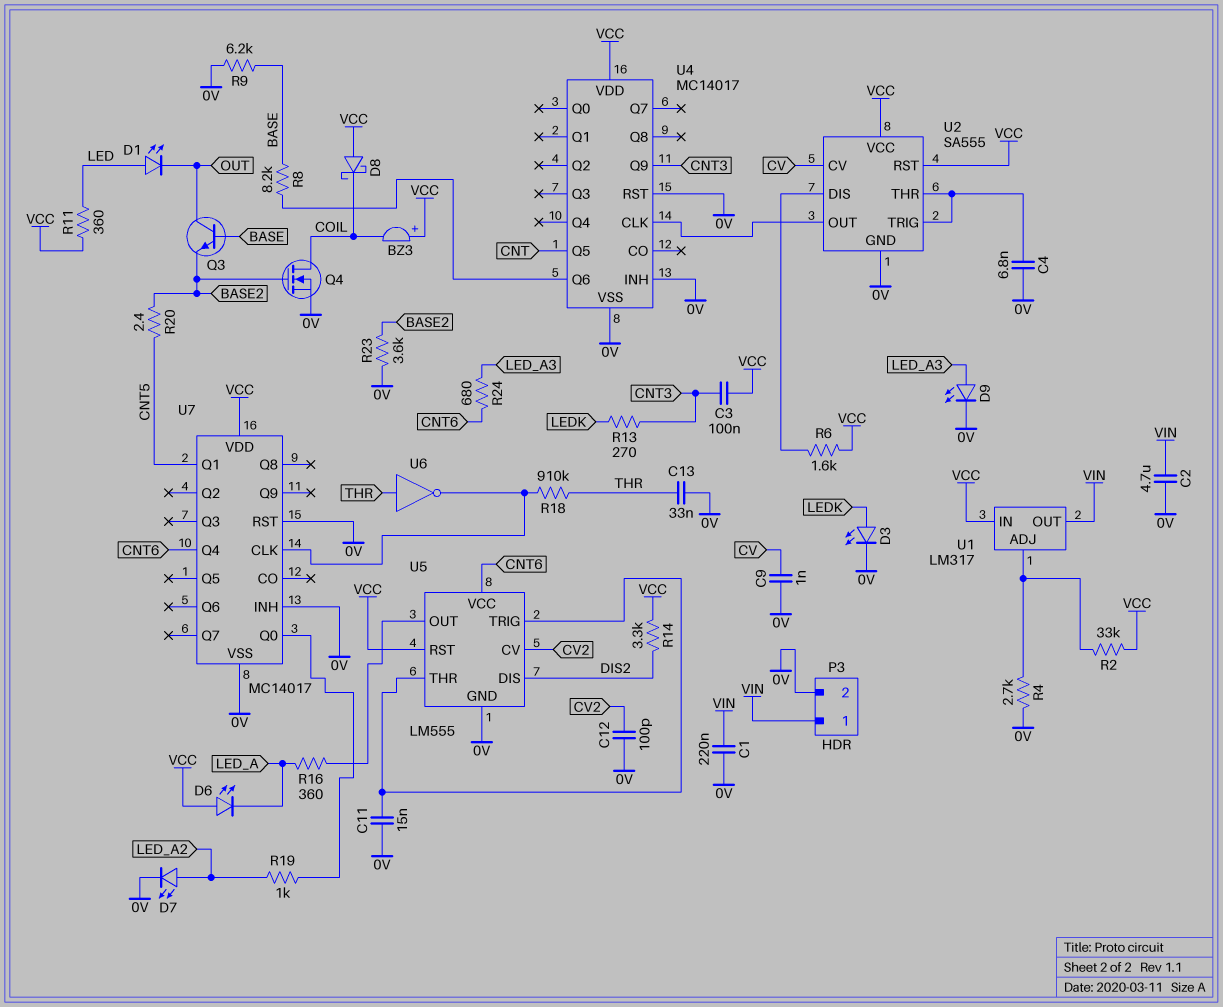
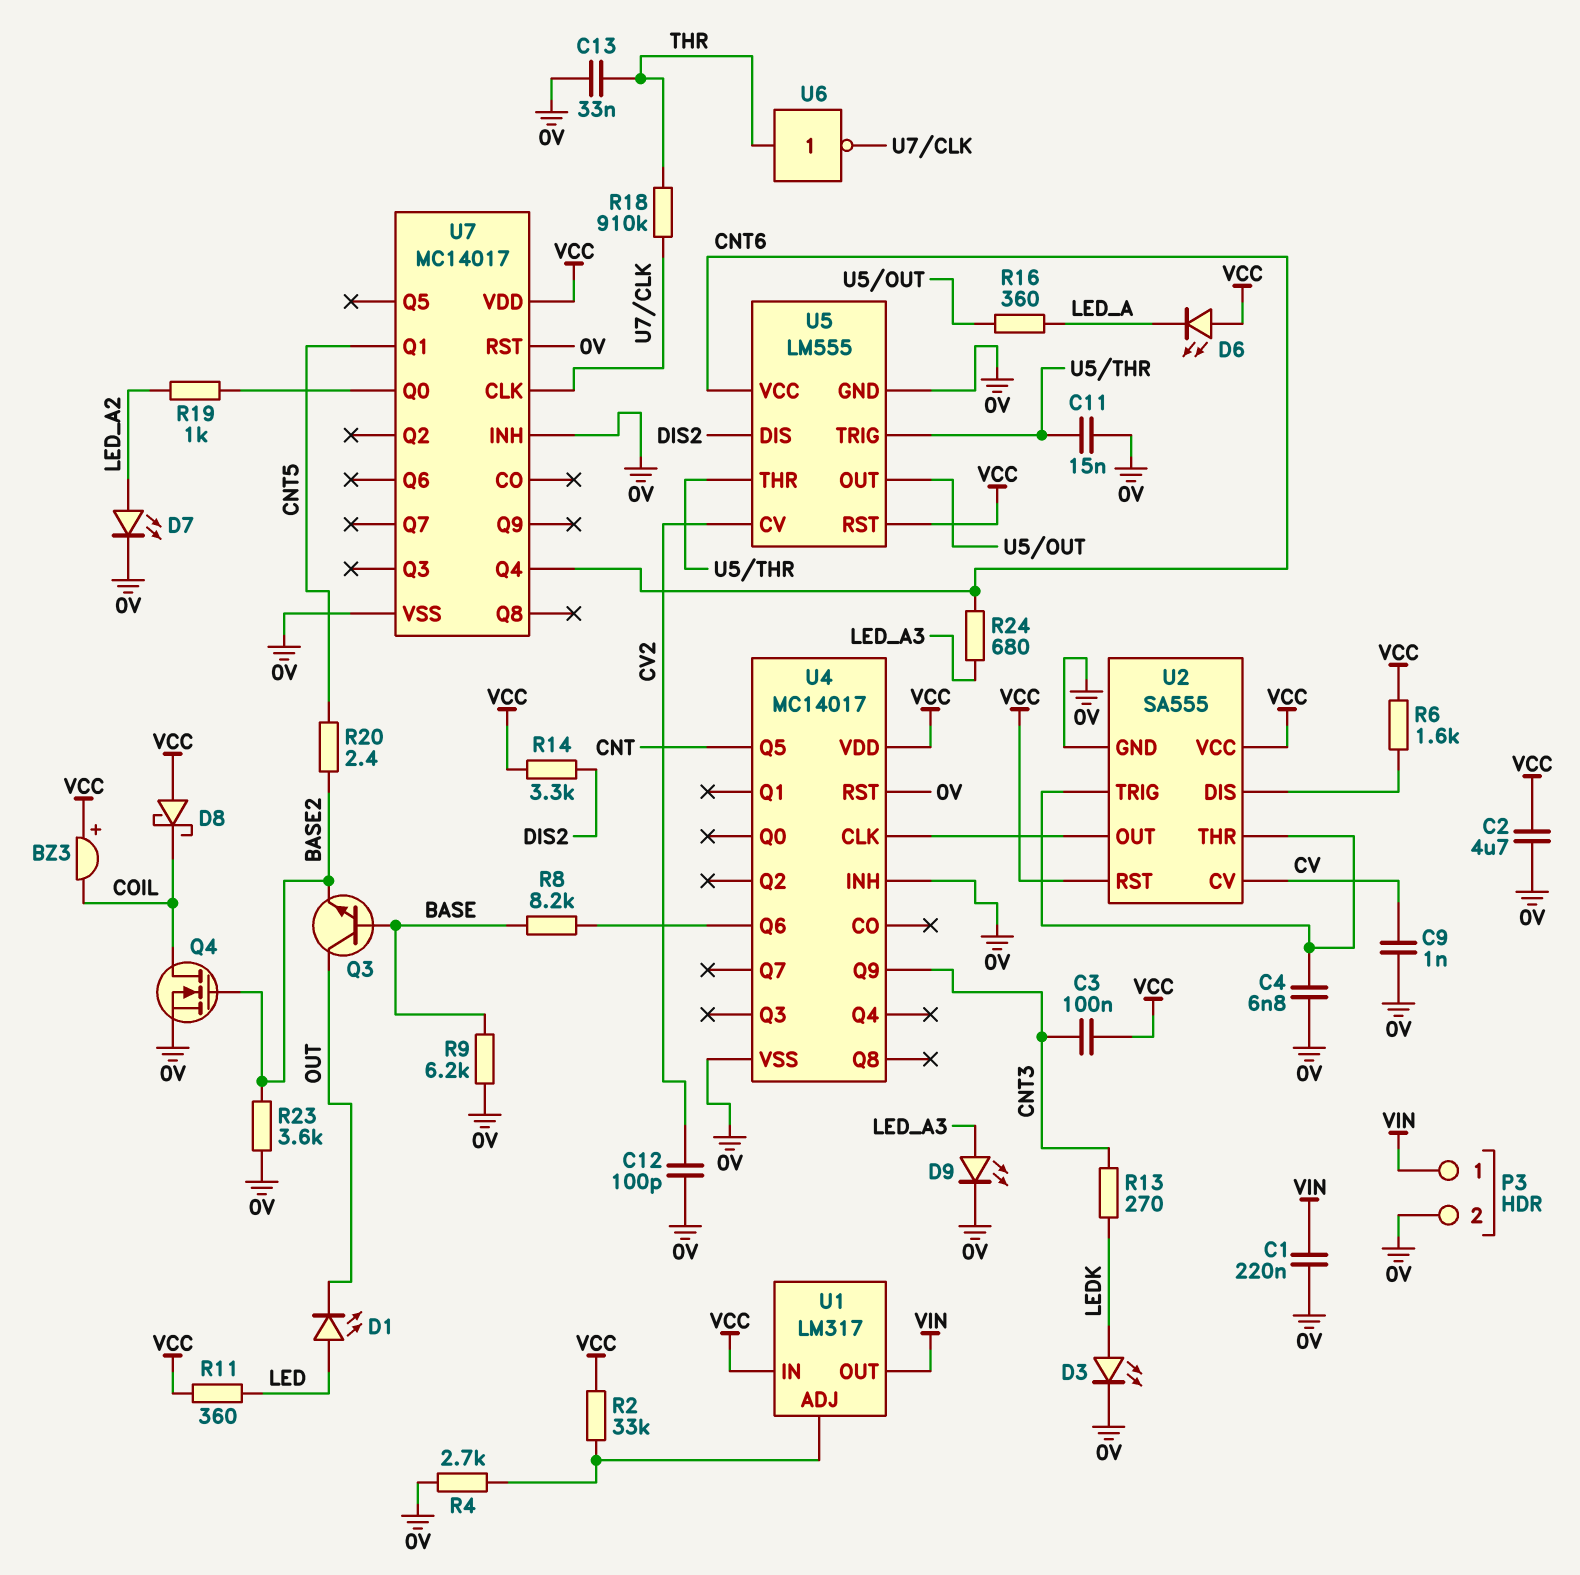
C2: 4.7uF (0V, VIN) -> 4.7uF (0V, VCC)

